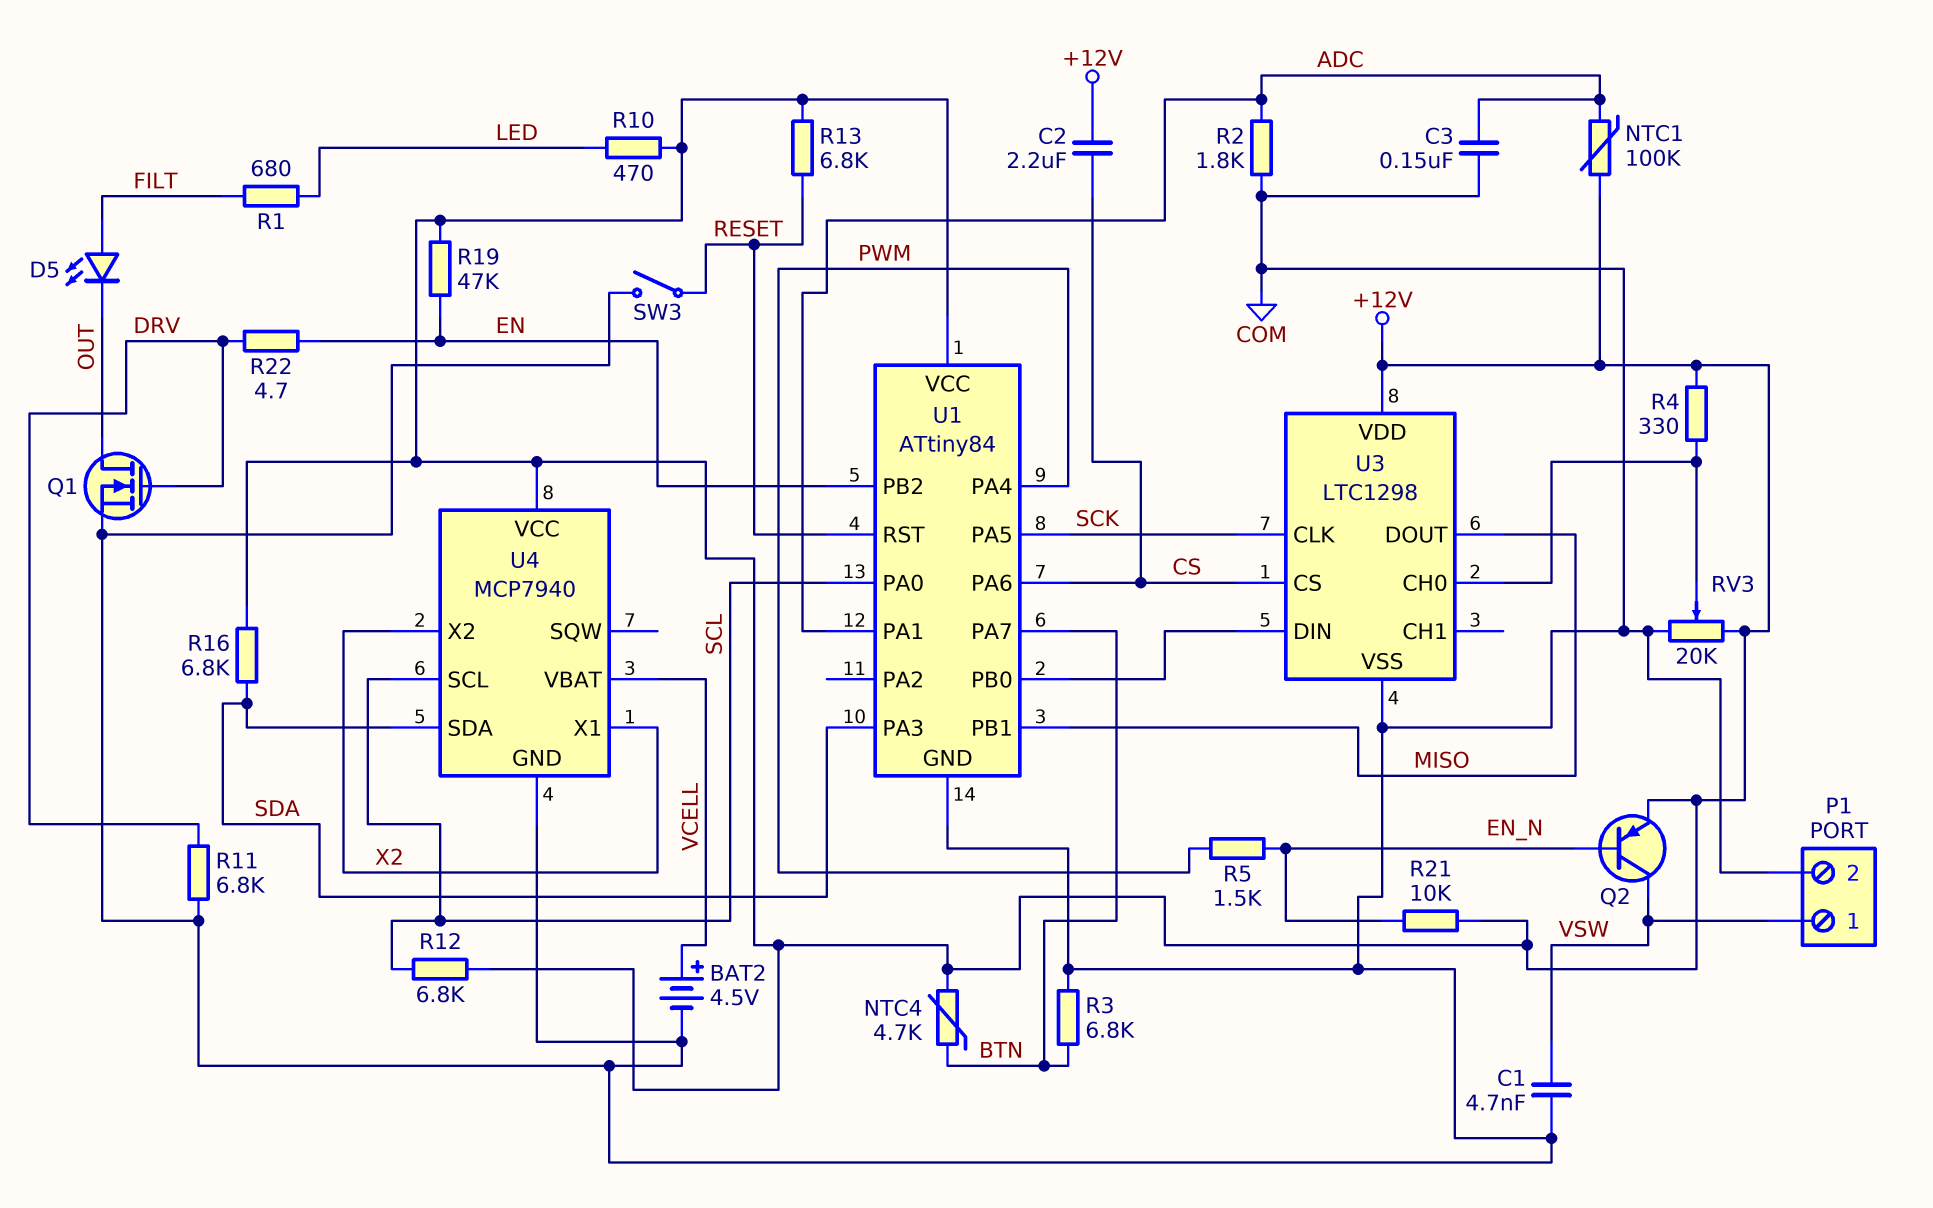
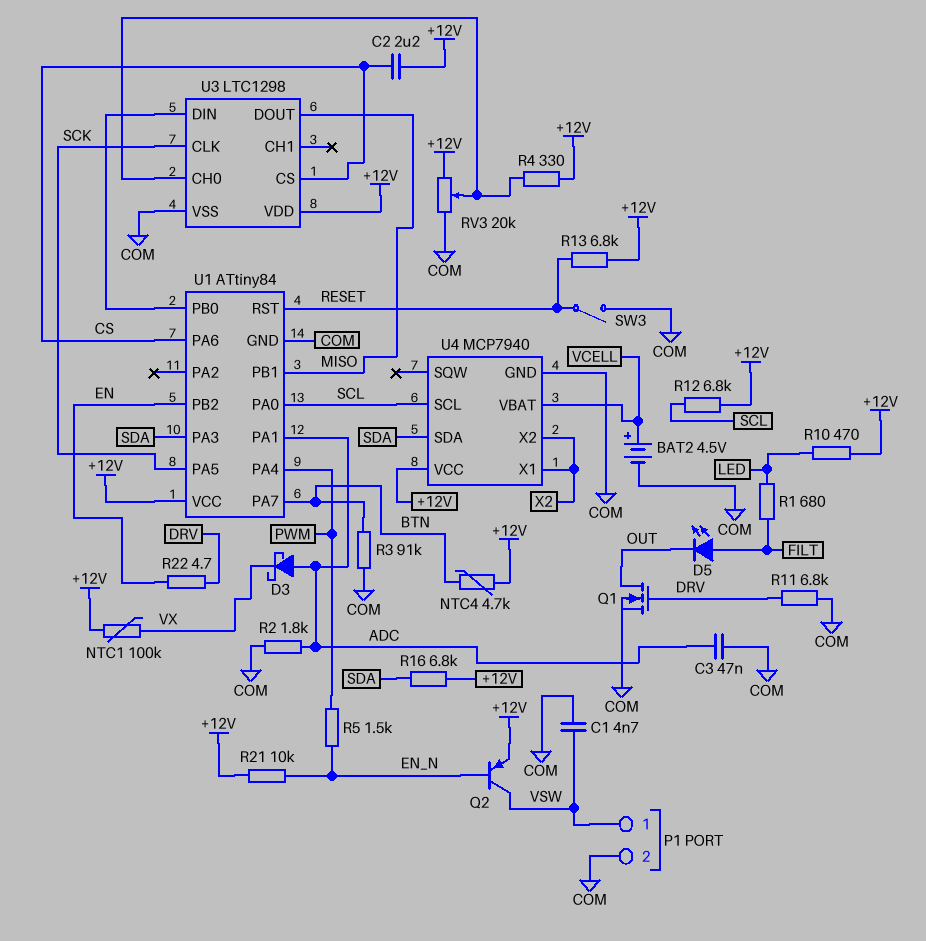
C3: 150nF (ADC, COM) -> 47nF (ADC, COM)
D3: none -> schottky (A ADC, K VX)
NTC1: 100k (+12V, ADC) -> 100k (+12V, VX)
R3: 6.8k (BTN, COM) -> 91k (BTN, COM)
R19: 47k (+12V, EN) -> none

